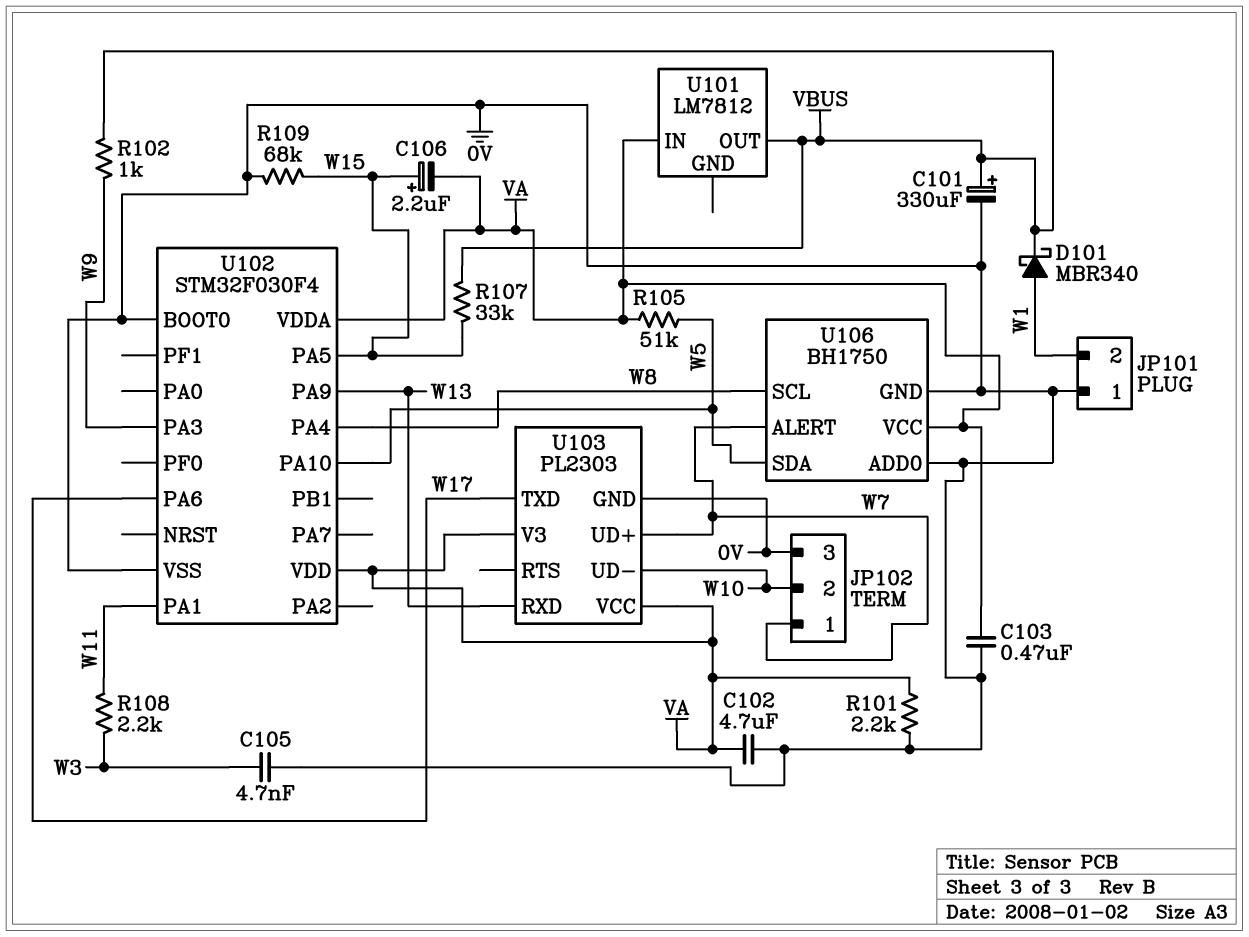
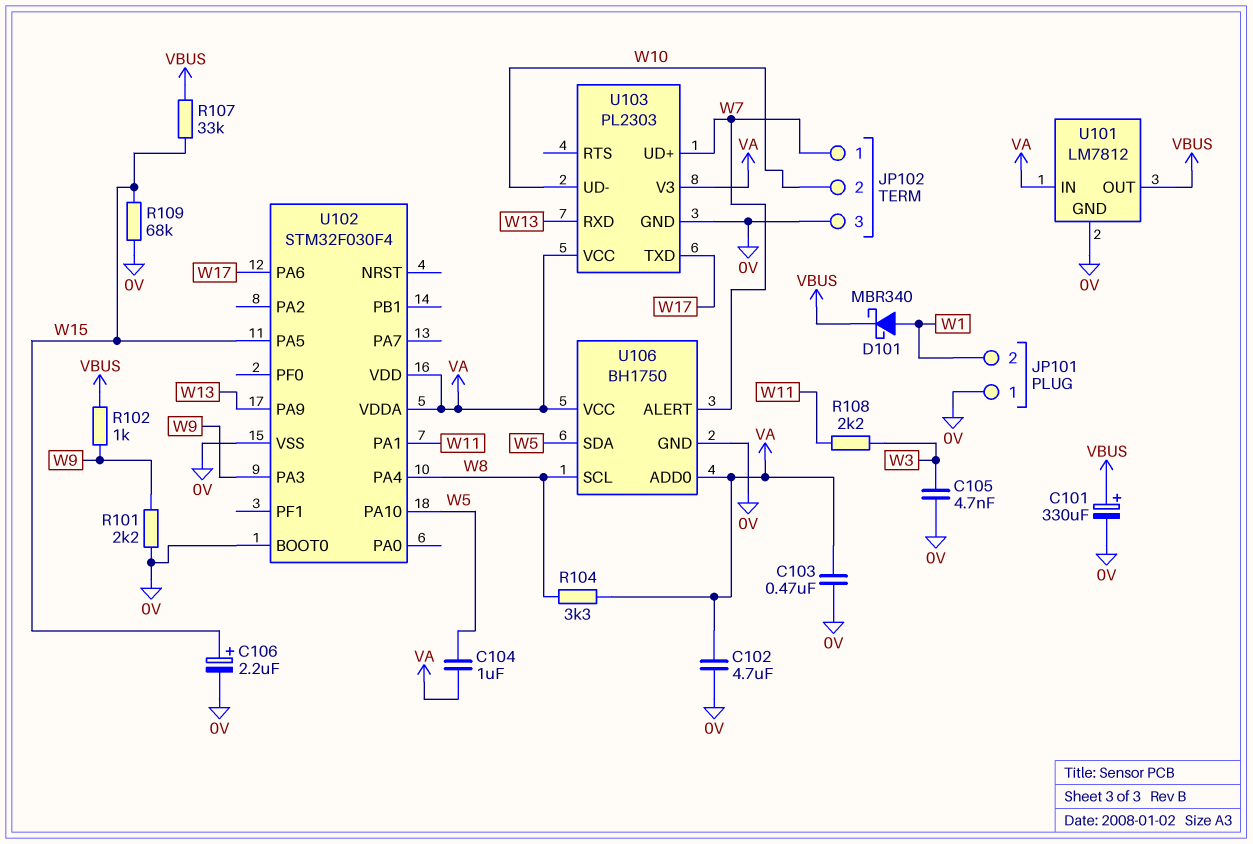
C104: none -> 1uF (VA, W5)
C106: 2.2uF (plus W15, minus VA) -> 2.2uF (plus W15, minus 0V)
R101: 2.2k (0V, VA) -> 2.2k (0V, W9)
R104: none -> 3.3k (VA, W8)
R105: 51k (VA, W5) -> none
U101 pin GND: none -> 0V
U106 pin ADD0: 0V -> VA

